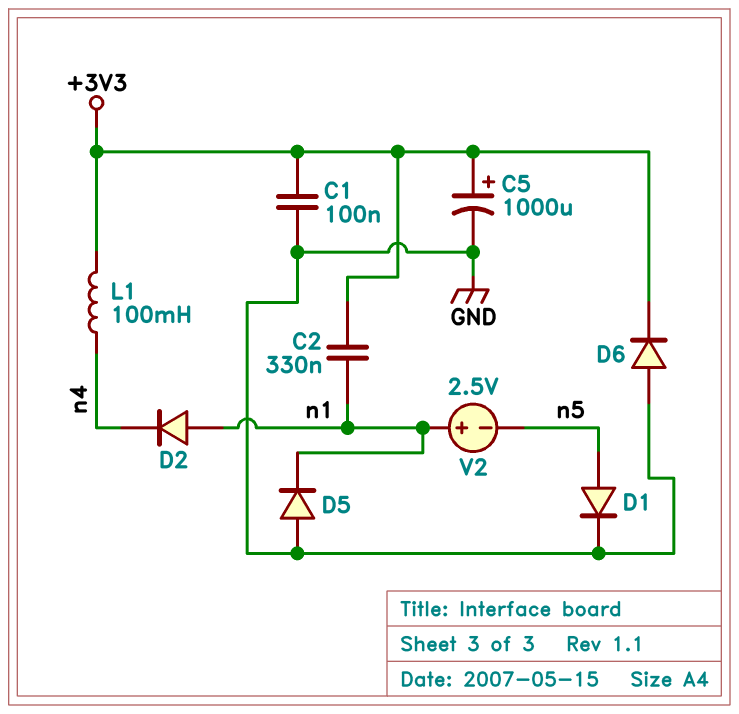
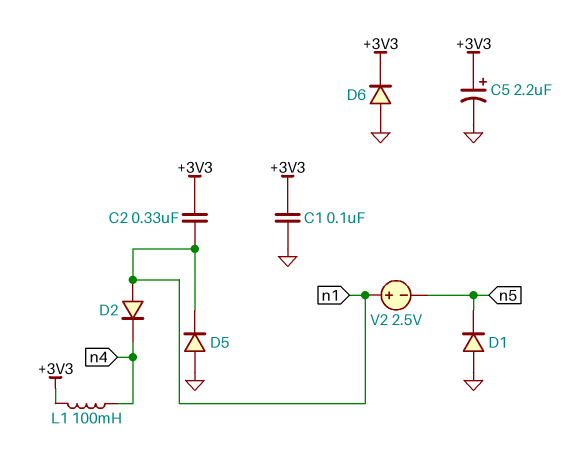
C5: 1000uF (plus +3V3, minus GND) -> 2.2uF (plus +3V3, minus GND)
D1: diode (A n5, K GND) -> diode (A GND, K n5)

